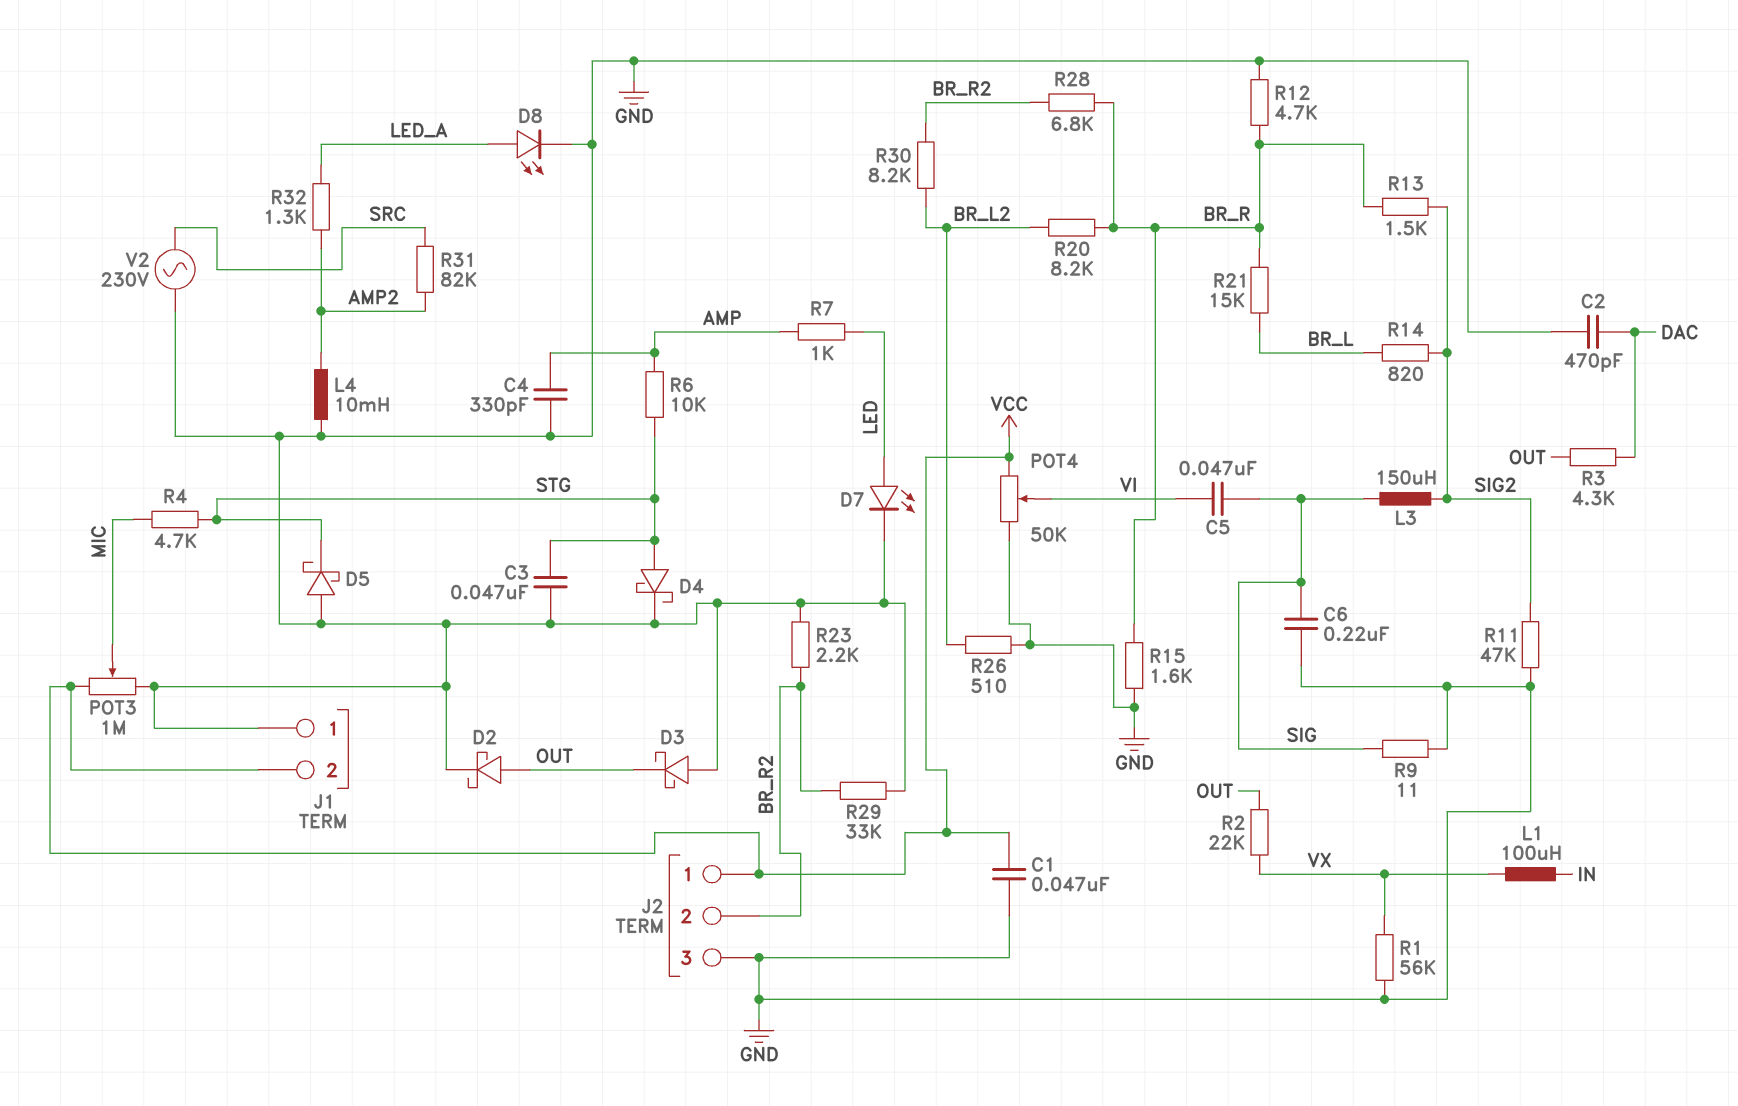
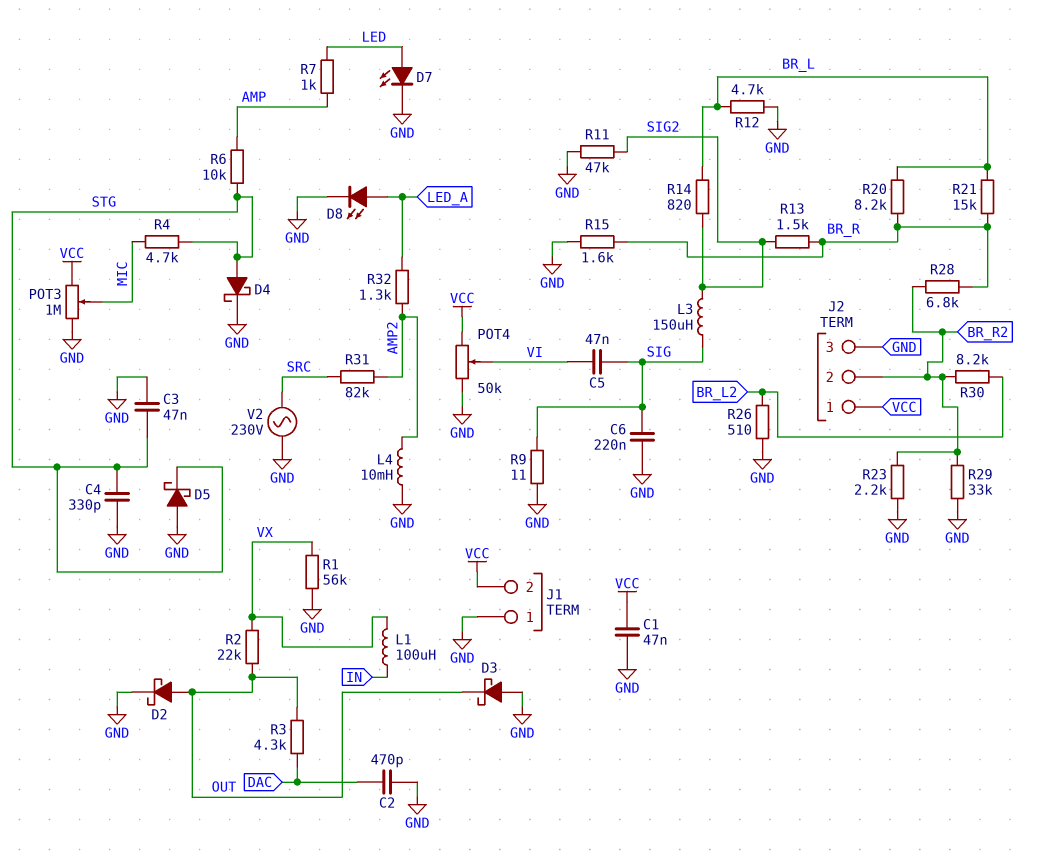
C4: 330pF (AMP, GND) -> 330pF (GND, STG)
R12: 4.7k (BR_R, GND) -> 4.7k (BR_L, GND)
R20: 8.2k (BR_L2, BR_R) -> 8.2k (BR_L, BR_R)

